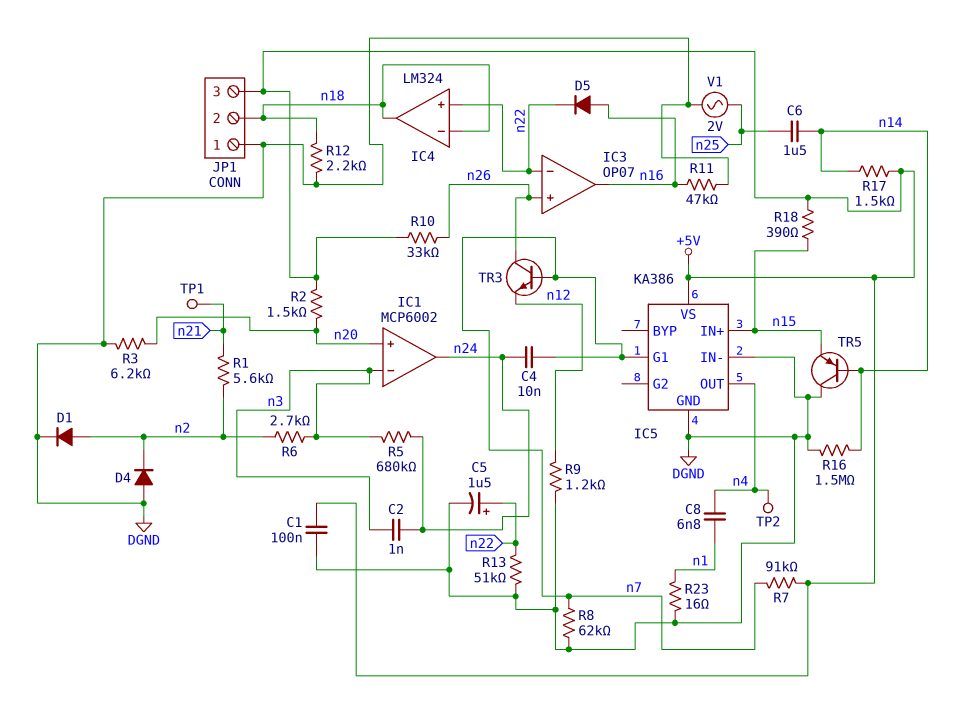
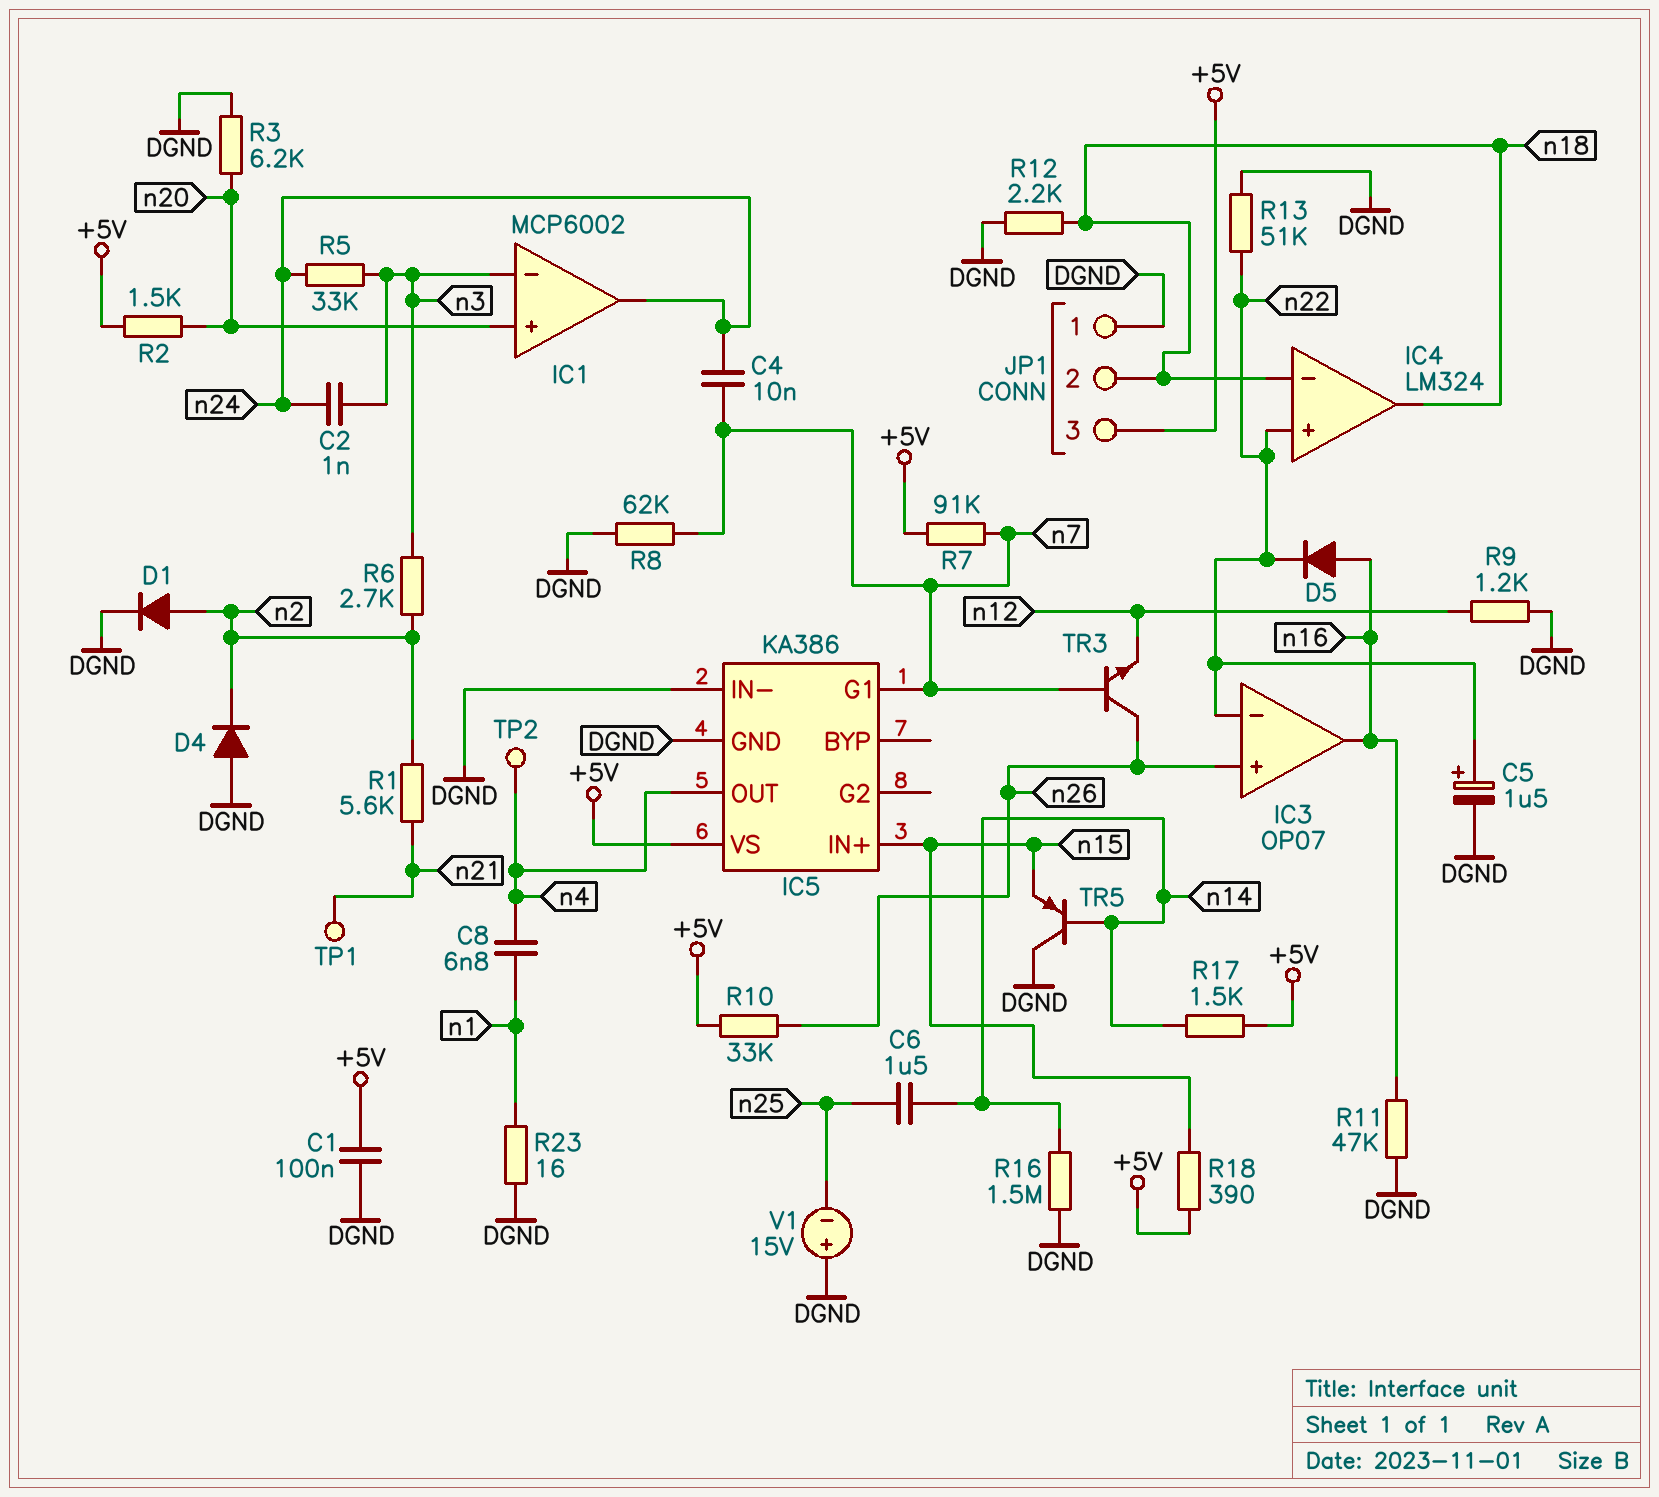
R5: 680k (n3, n24) -> 33k (n3, n24)
V1: AC 2V (DGND, n25) -> 15V (plus DGND, minus n25)

